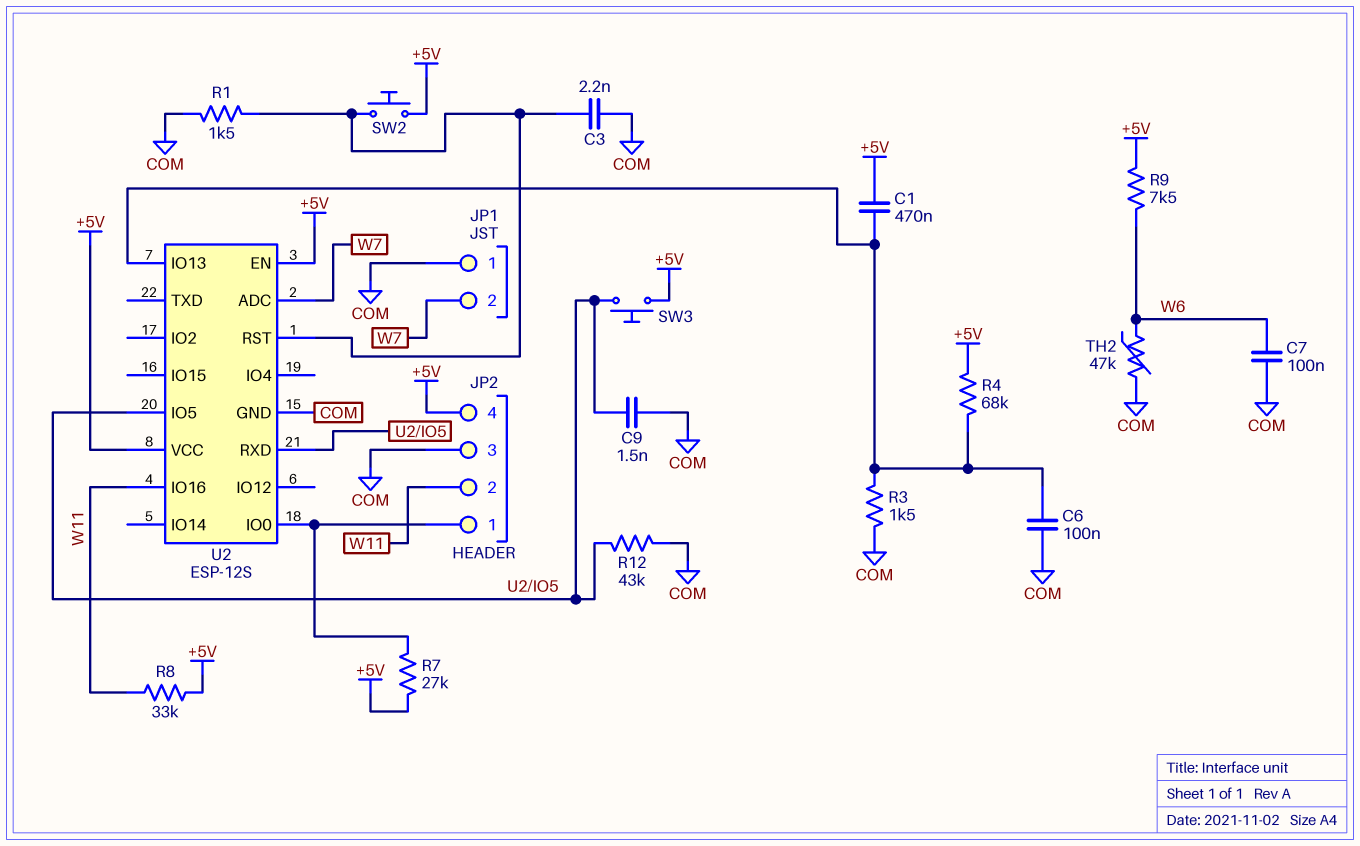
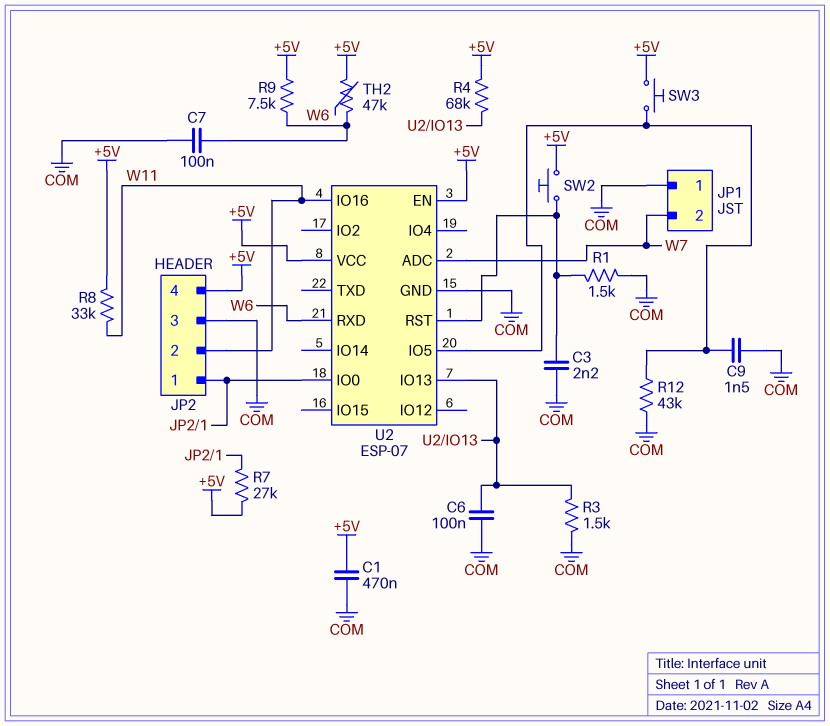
C1: 470nF (+5V, U2/IO13) -> 470nF (+5V, COM)
TH2: 47k (COM, W6) -> 47k (+5V, W6)
U2: ESP-12S -> ESP-07
U2 pin RXD: U2/IO5 -> W6

